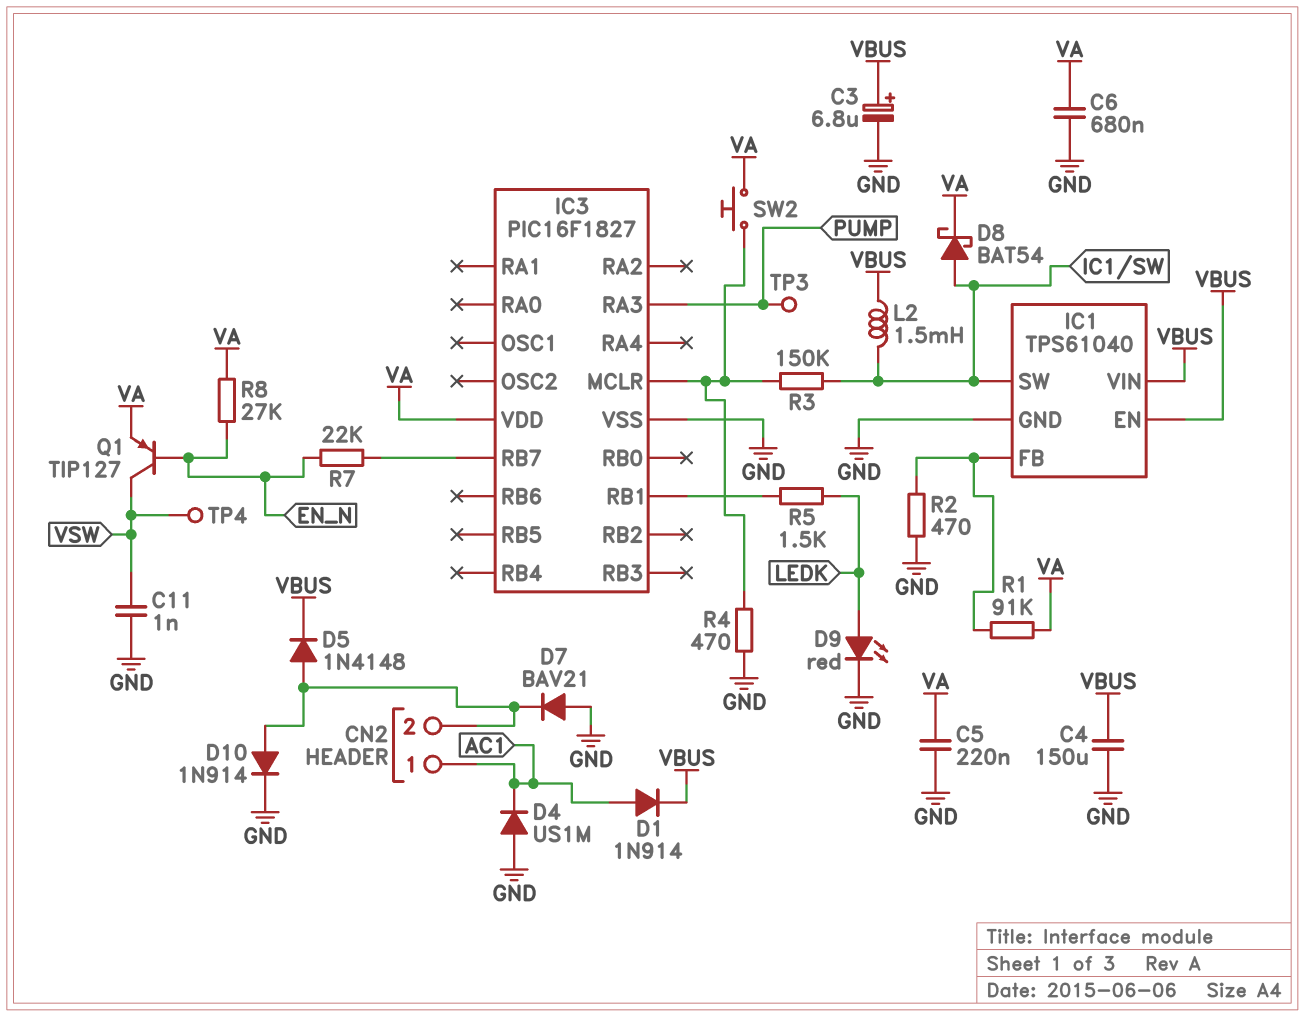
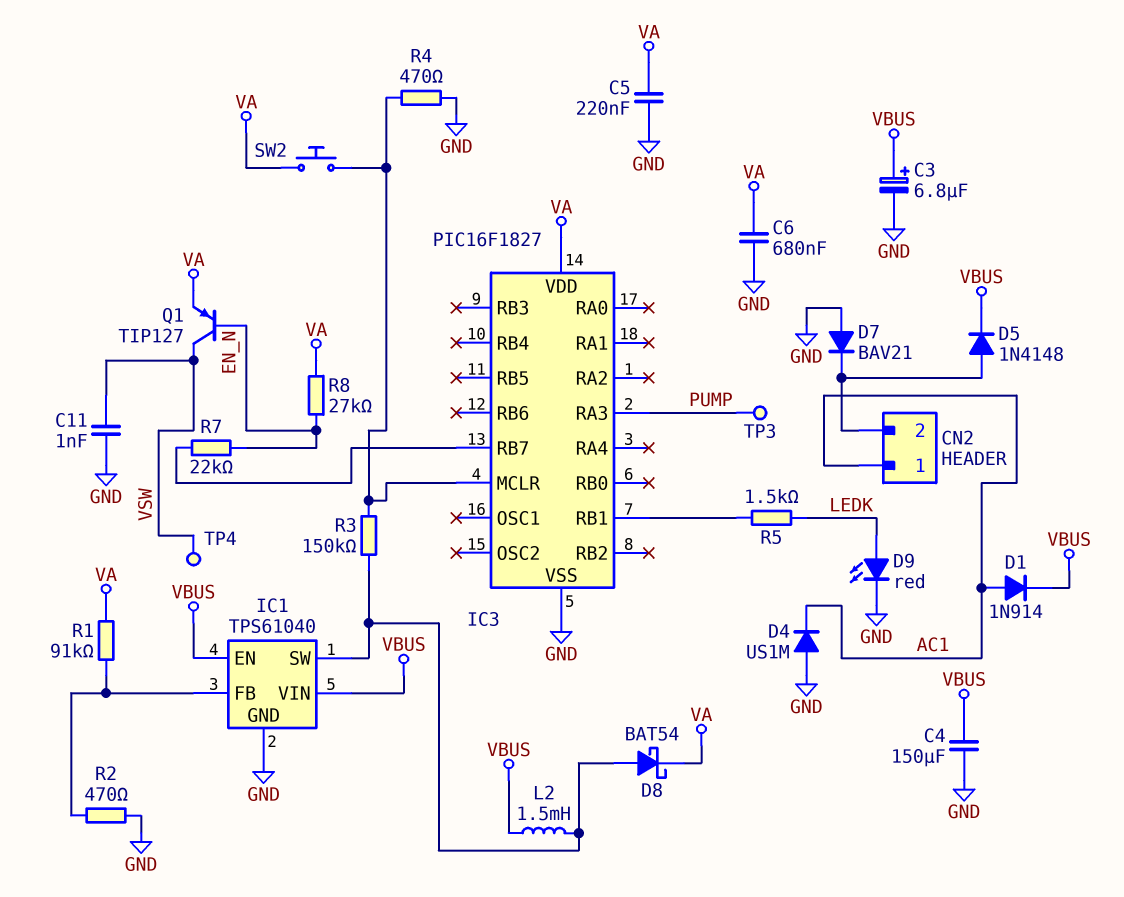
D10: diode 1N914 (A CN2/2, K GND) -> none

